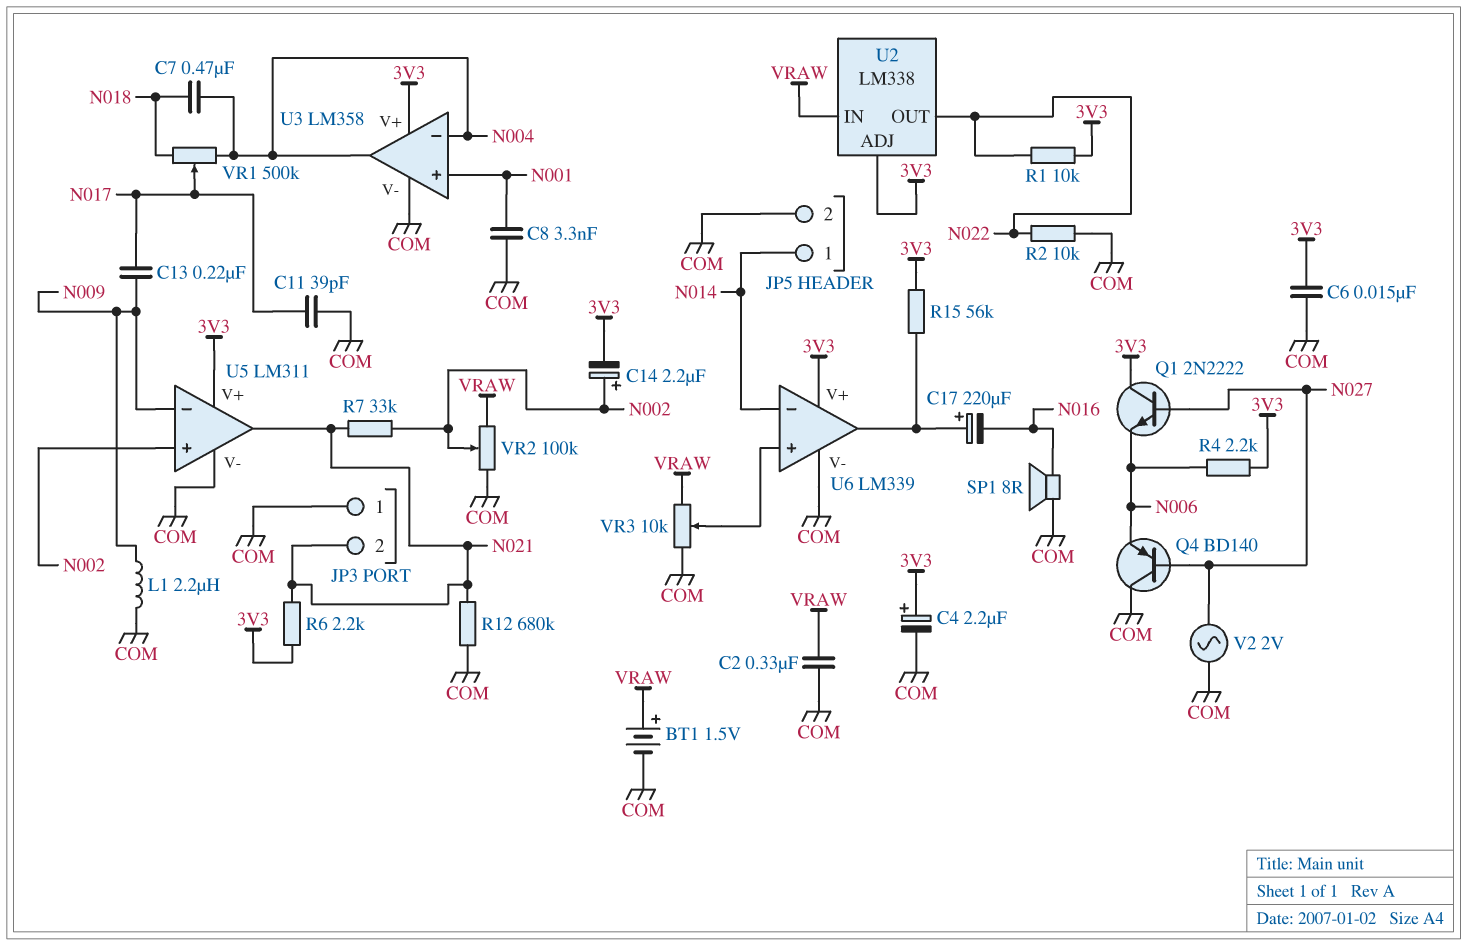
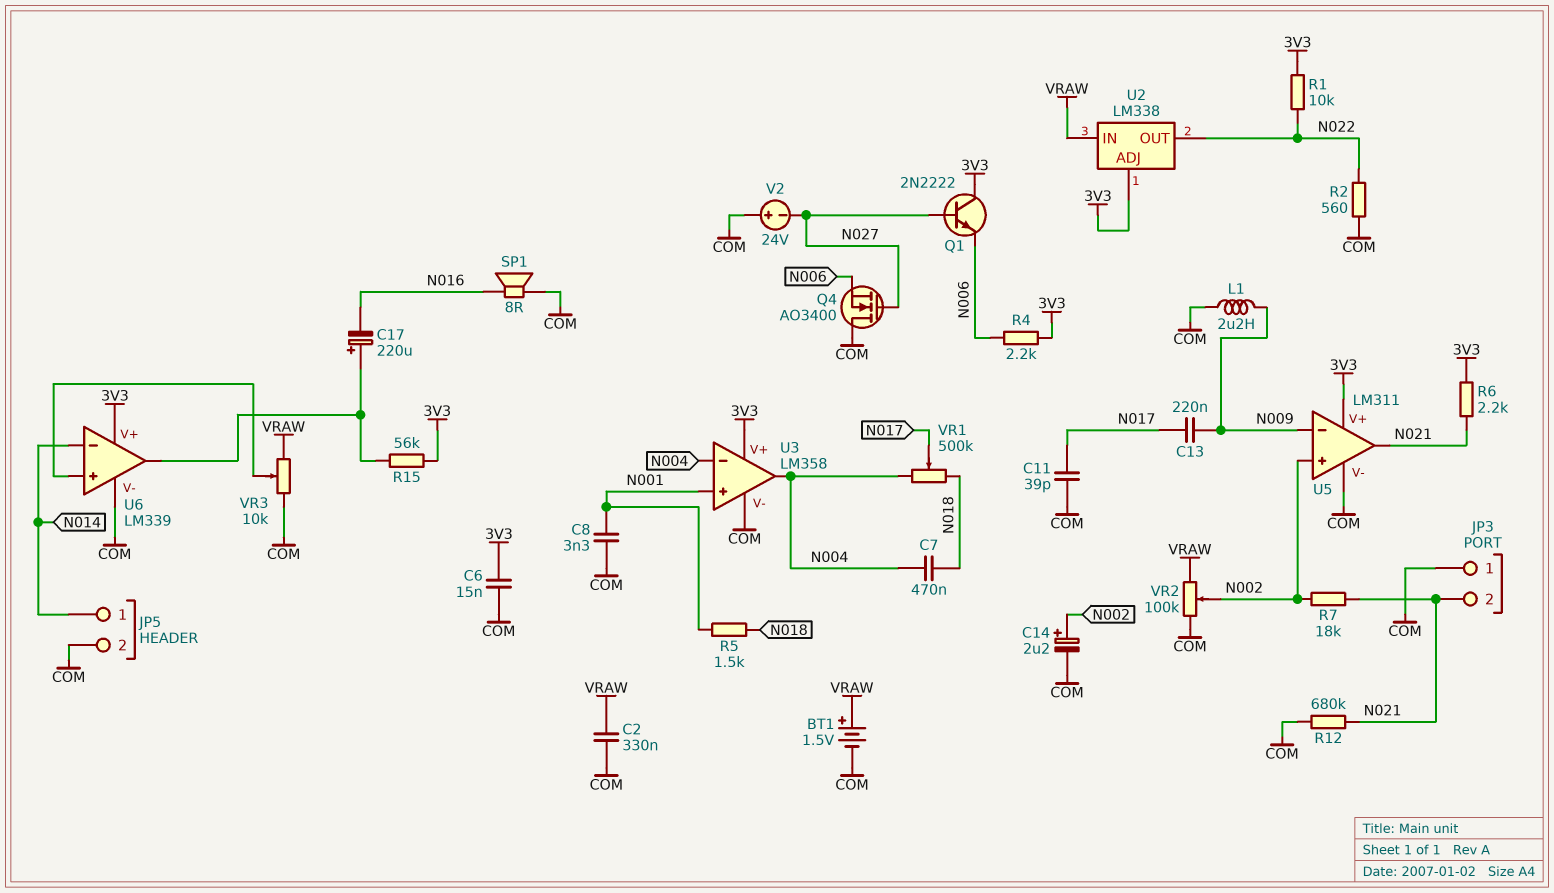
C4: 2.2uF (plus 3V3, minus COM) -> none
C14: 2.2uF (plus N002, minus 3V3) -> 2.2uF (plus N002, minus COM)
Q4: PNP BD140 (B N027, C COM, E N006) -> NMOS AO3400 (G N027, D COM, S N006)
R2: 10k (COM, N022) -> 560 (COM, N022)
R5: none -> 1.5k (N001, N018)
R7: 33k (N002, N021) -> 18k (N002, N021)
V2: AC 2V (COM, N027) -> 24V (plus COM, minus N027)

